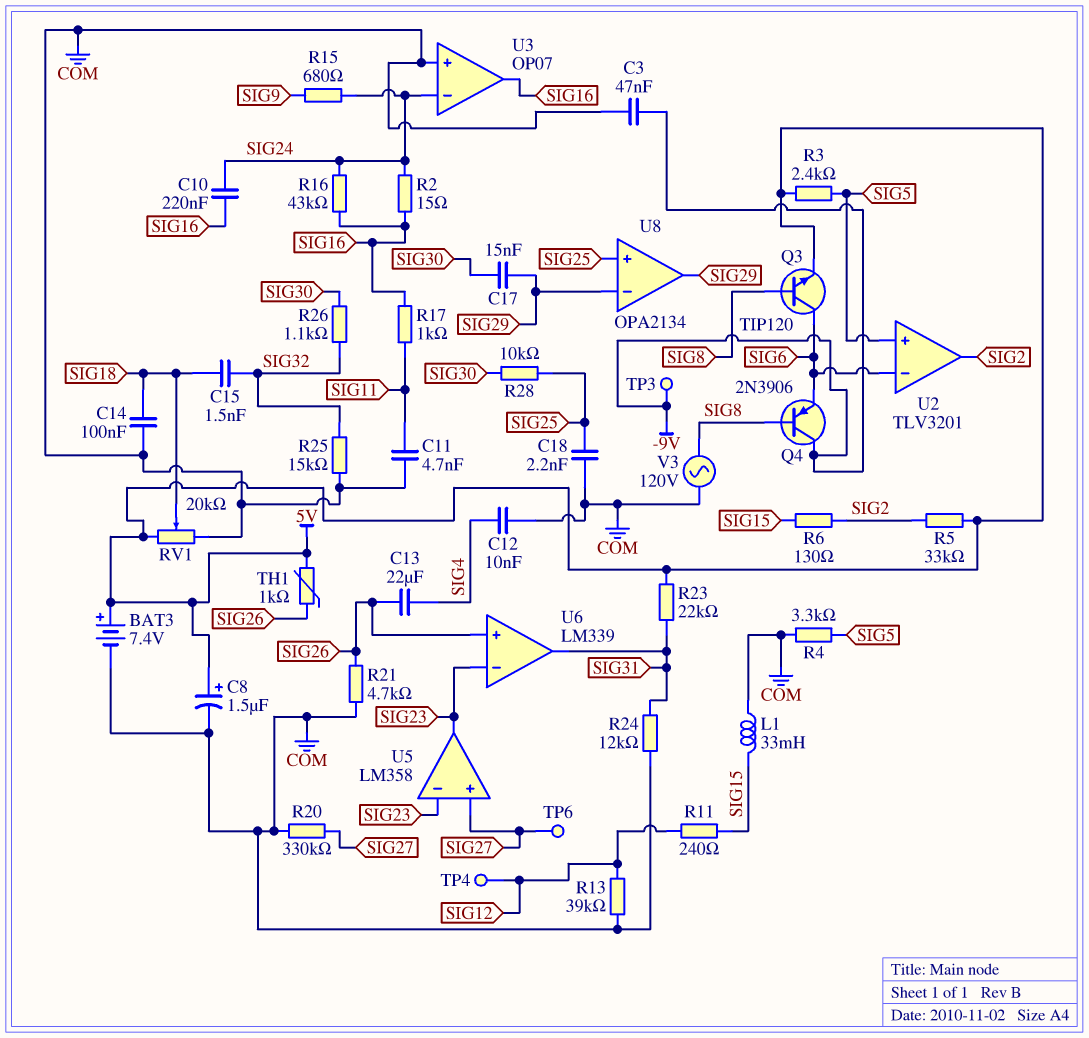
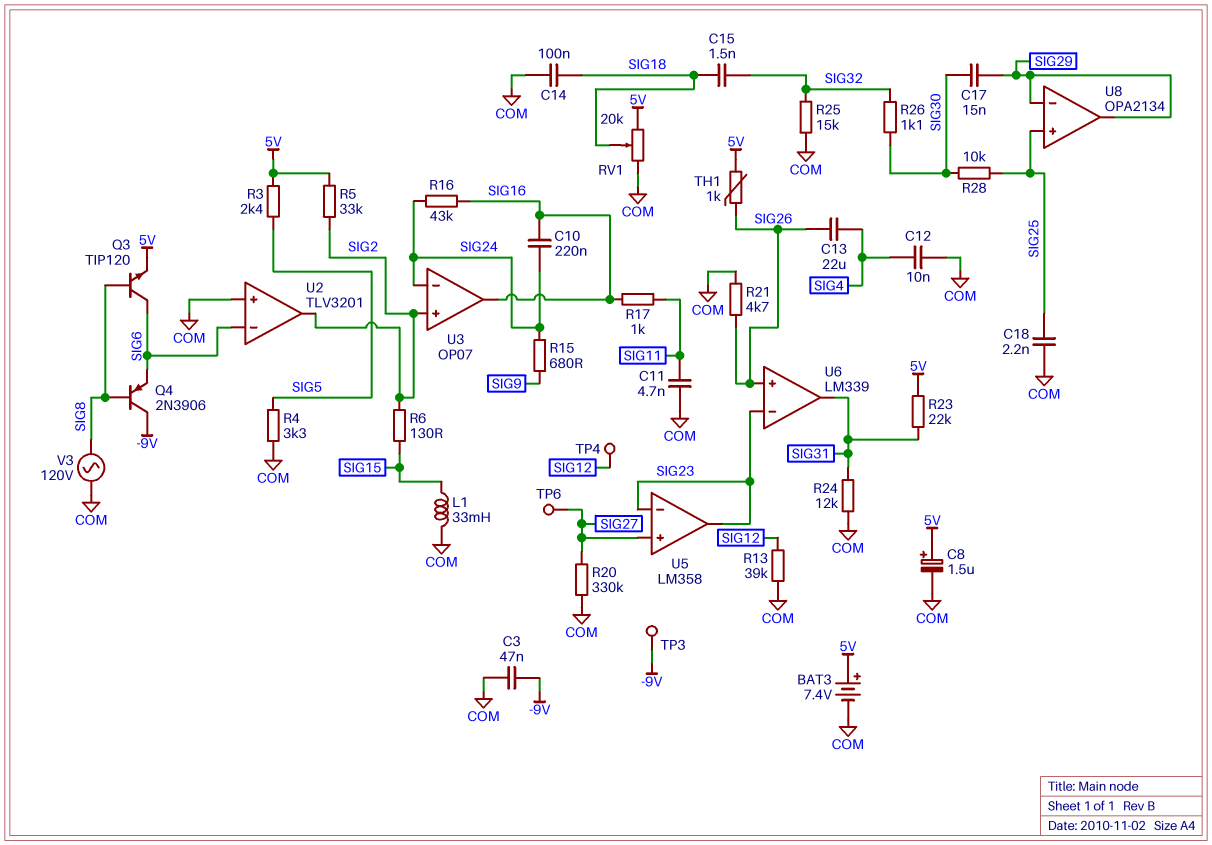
R2: 15 (SIG16, SIG24) -> none
R11: 240 (SIG12, SIG15) -> none
U2 pin in+: SIG5 -> COM
U3 pin in+: COM -> SIG2

